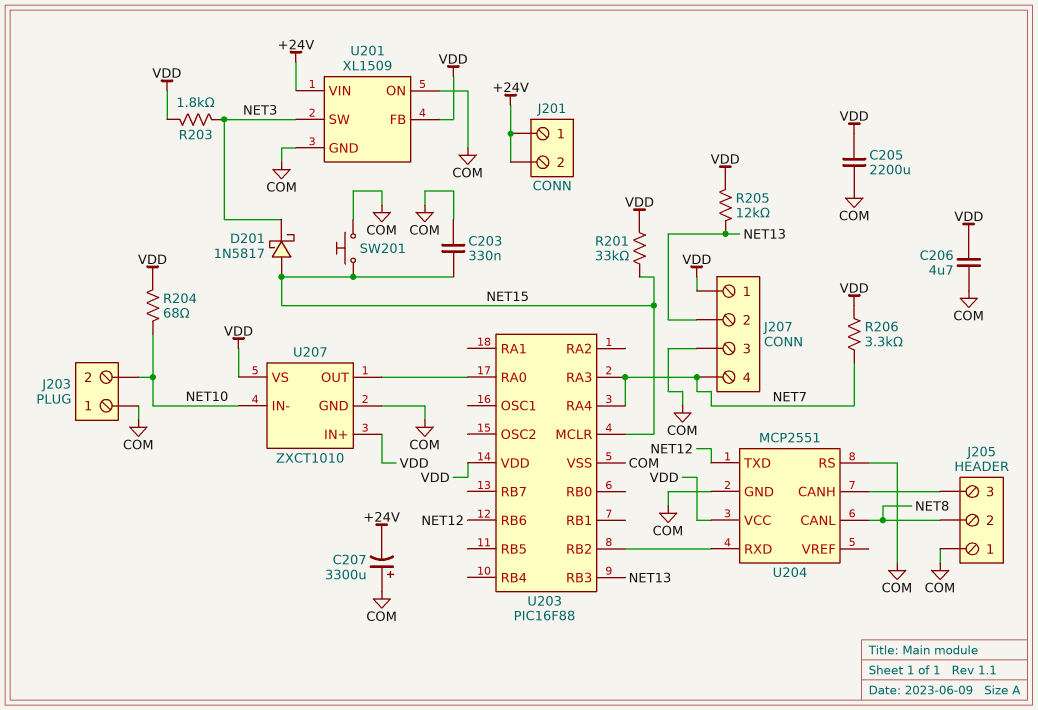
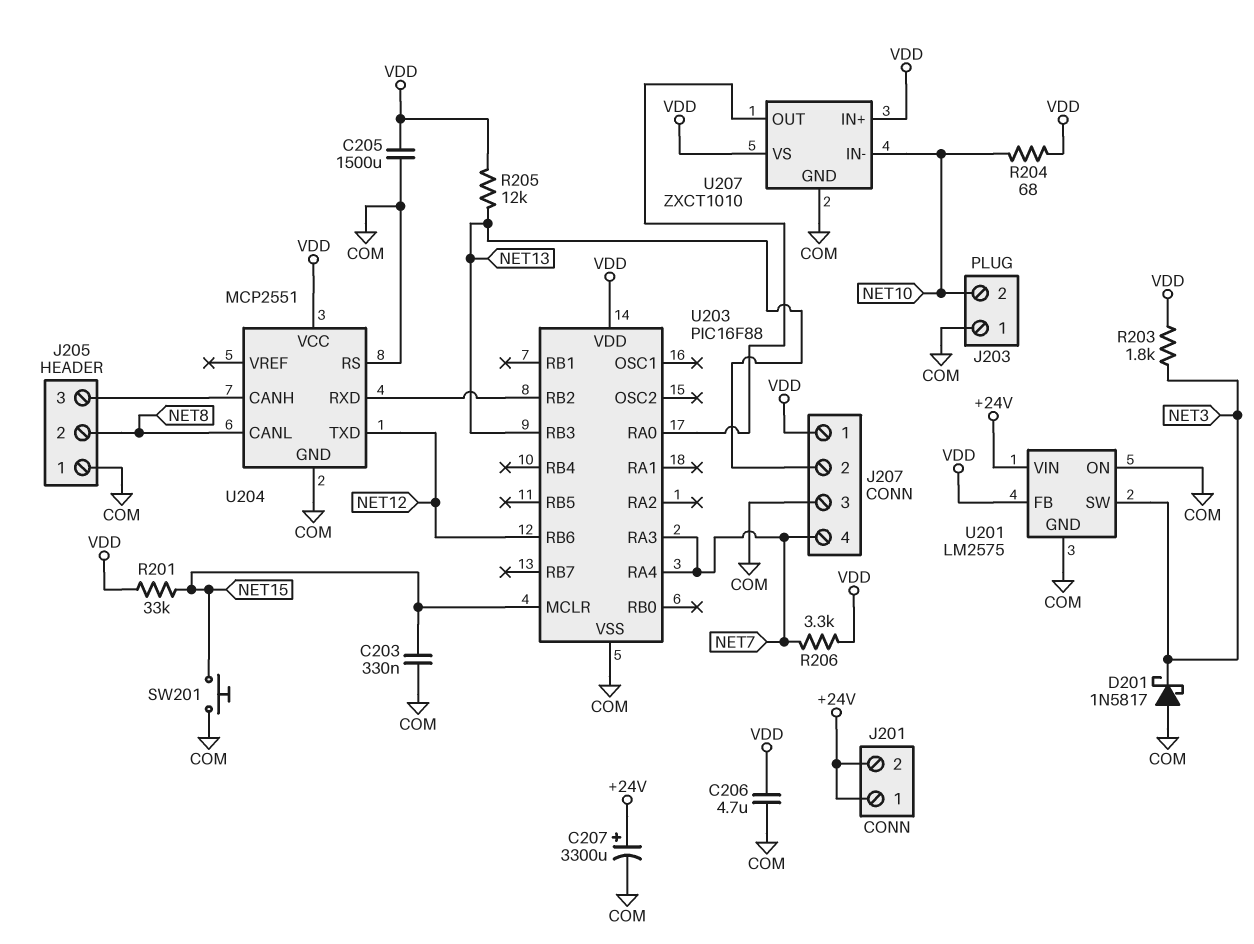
C205: 2200uF (COM, VDD) -> 1500uF (COM, VDD)
C207: 3300uF (plus COM, minus +24V) -> 3300uF (plus +24V, minus COM)
D201: schottky 1N5817 (A NET15, K NET3) -> schottky 1N5817 (A COM, K NET3)
U201: XL1509 -> LM2575

